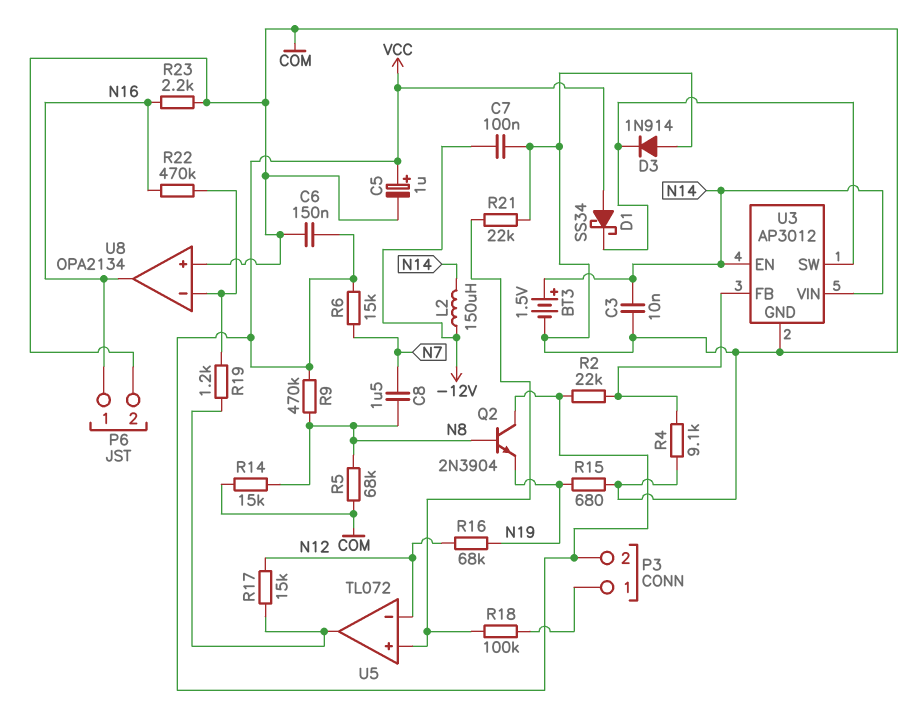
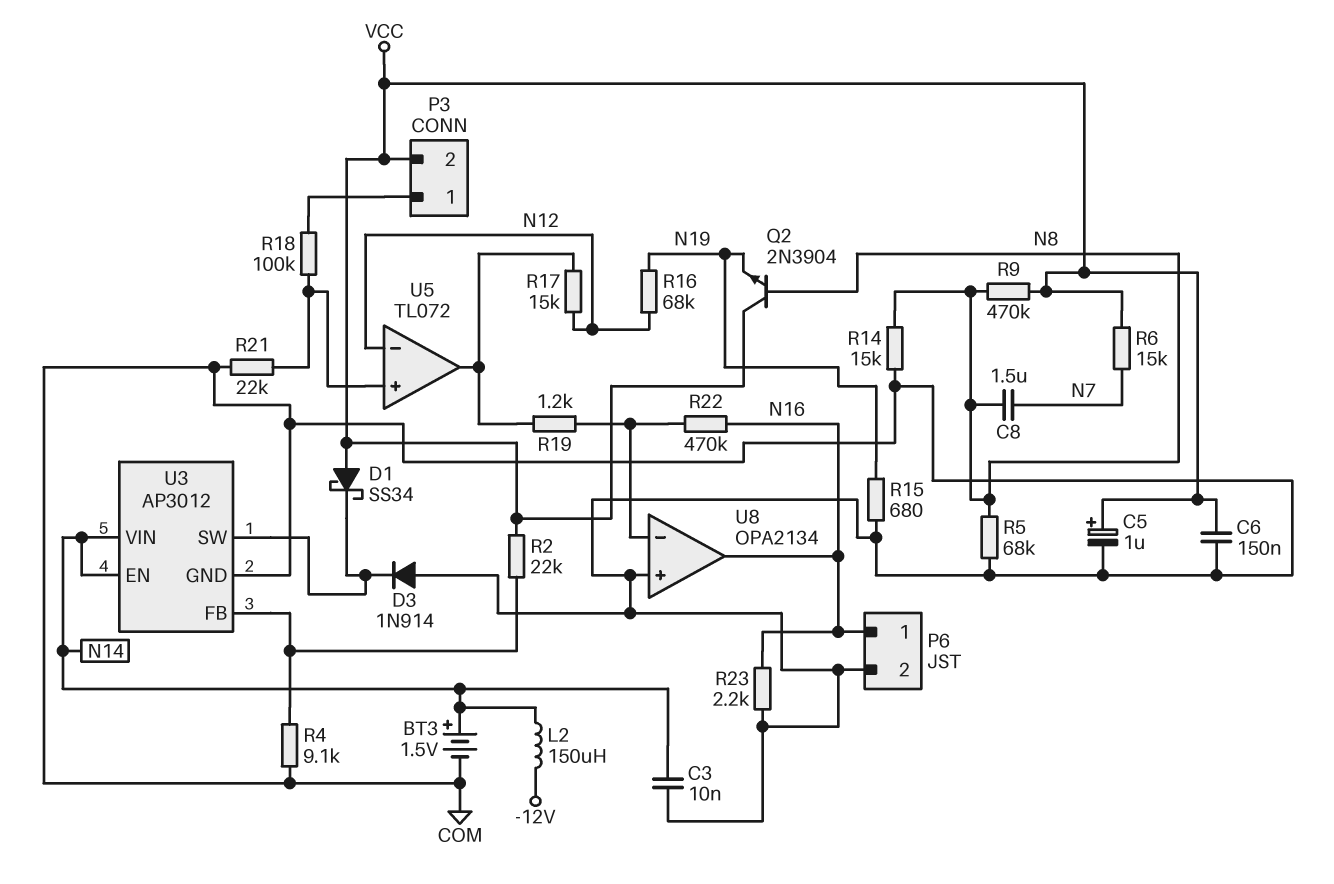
C7: 100nF (-12V, COM) -> none

